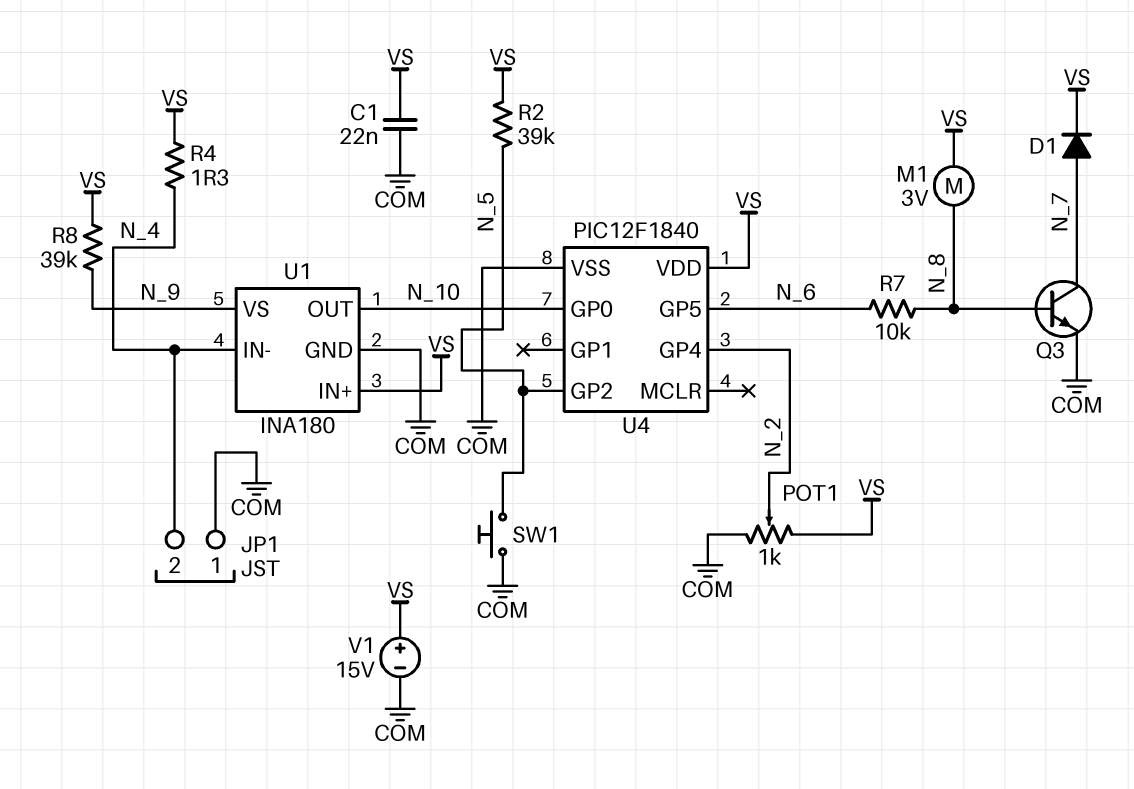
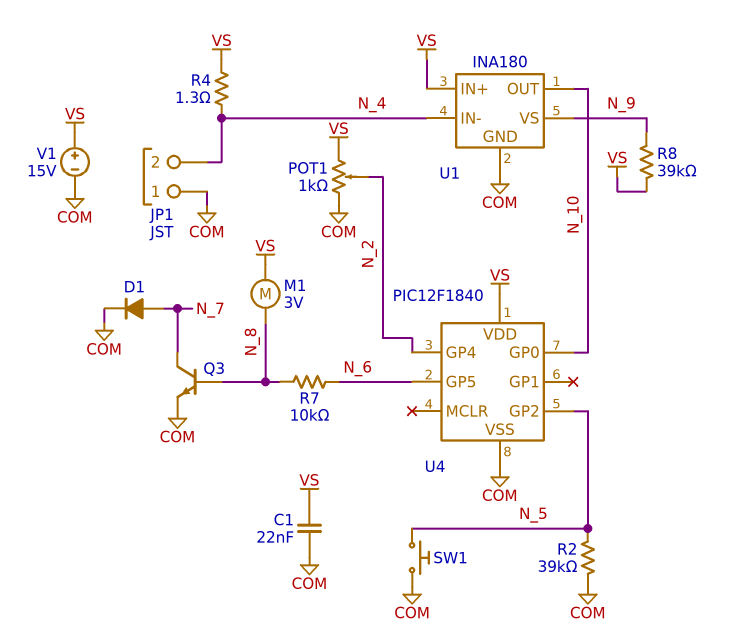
D1: diode (A N_7, K VS) -> diode (A N_7, K COM)
R2: 39k (N_5, VS) -> 39k (COM, N_5)

